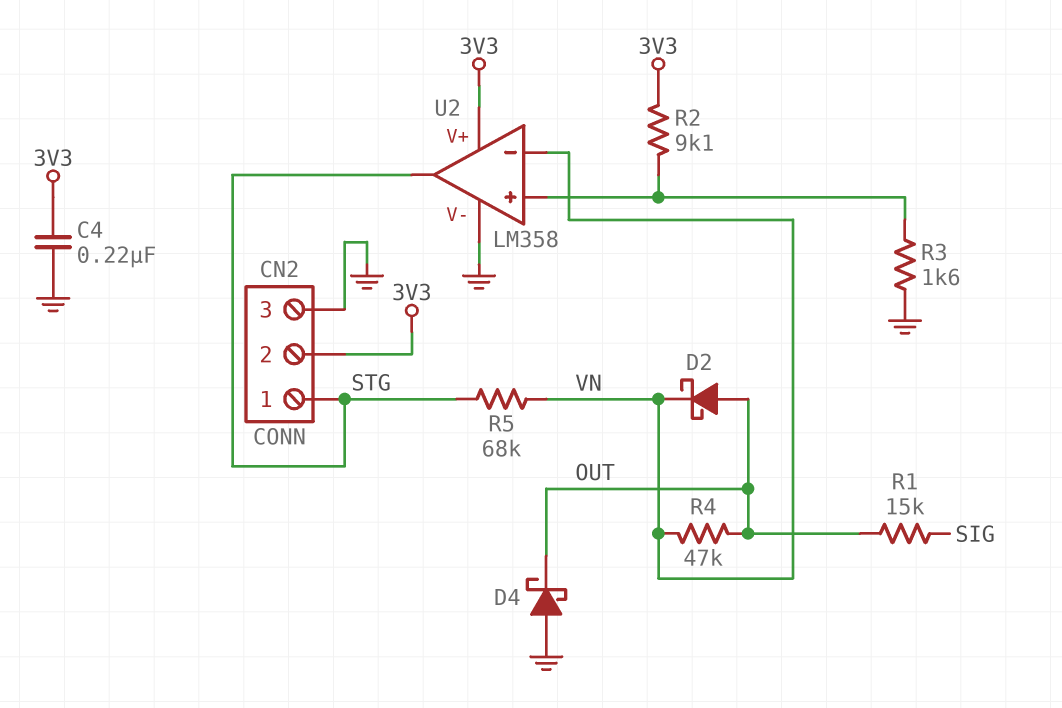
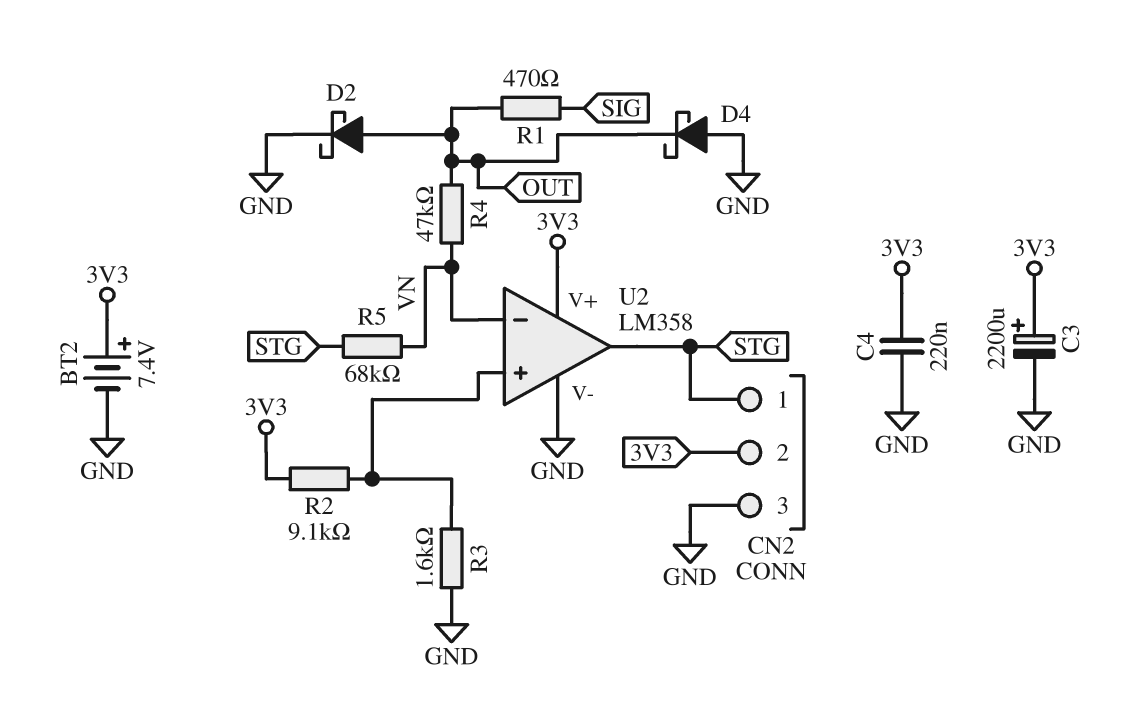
BT2: none -> 7.4V (plus 3V3, minus GND)
C3: none -> 2200uF (plus 3V3, minus GND)
D2: schottky (A OUT, K VN) -> schottky (A OUT, K GND)
R1: 15k (OUT, SIG) -> 470 (OUT, SIG)

